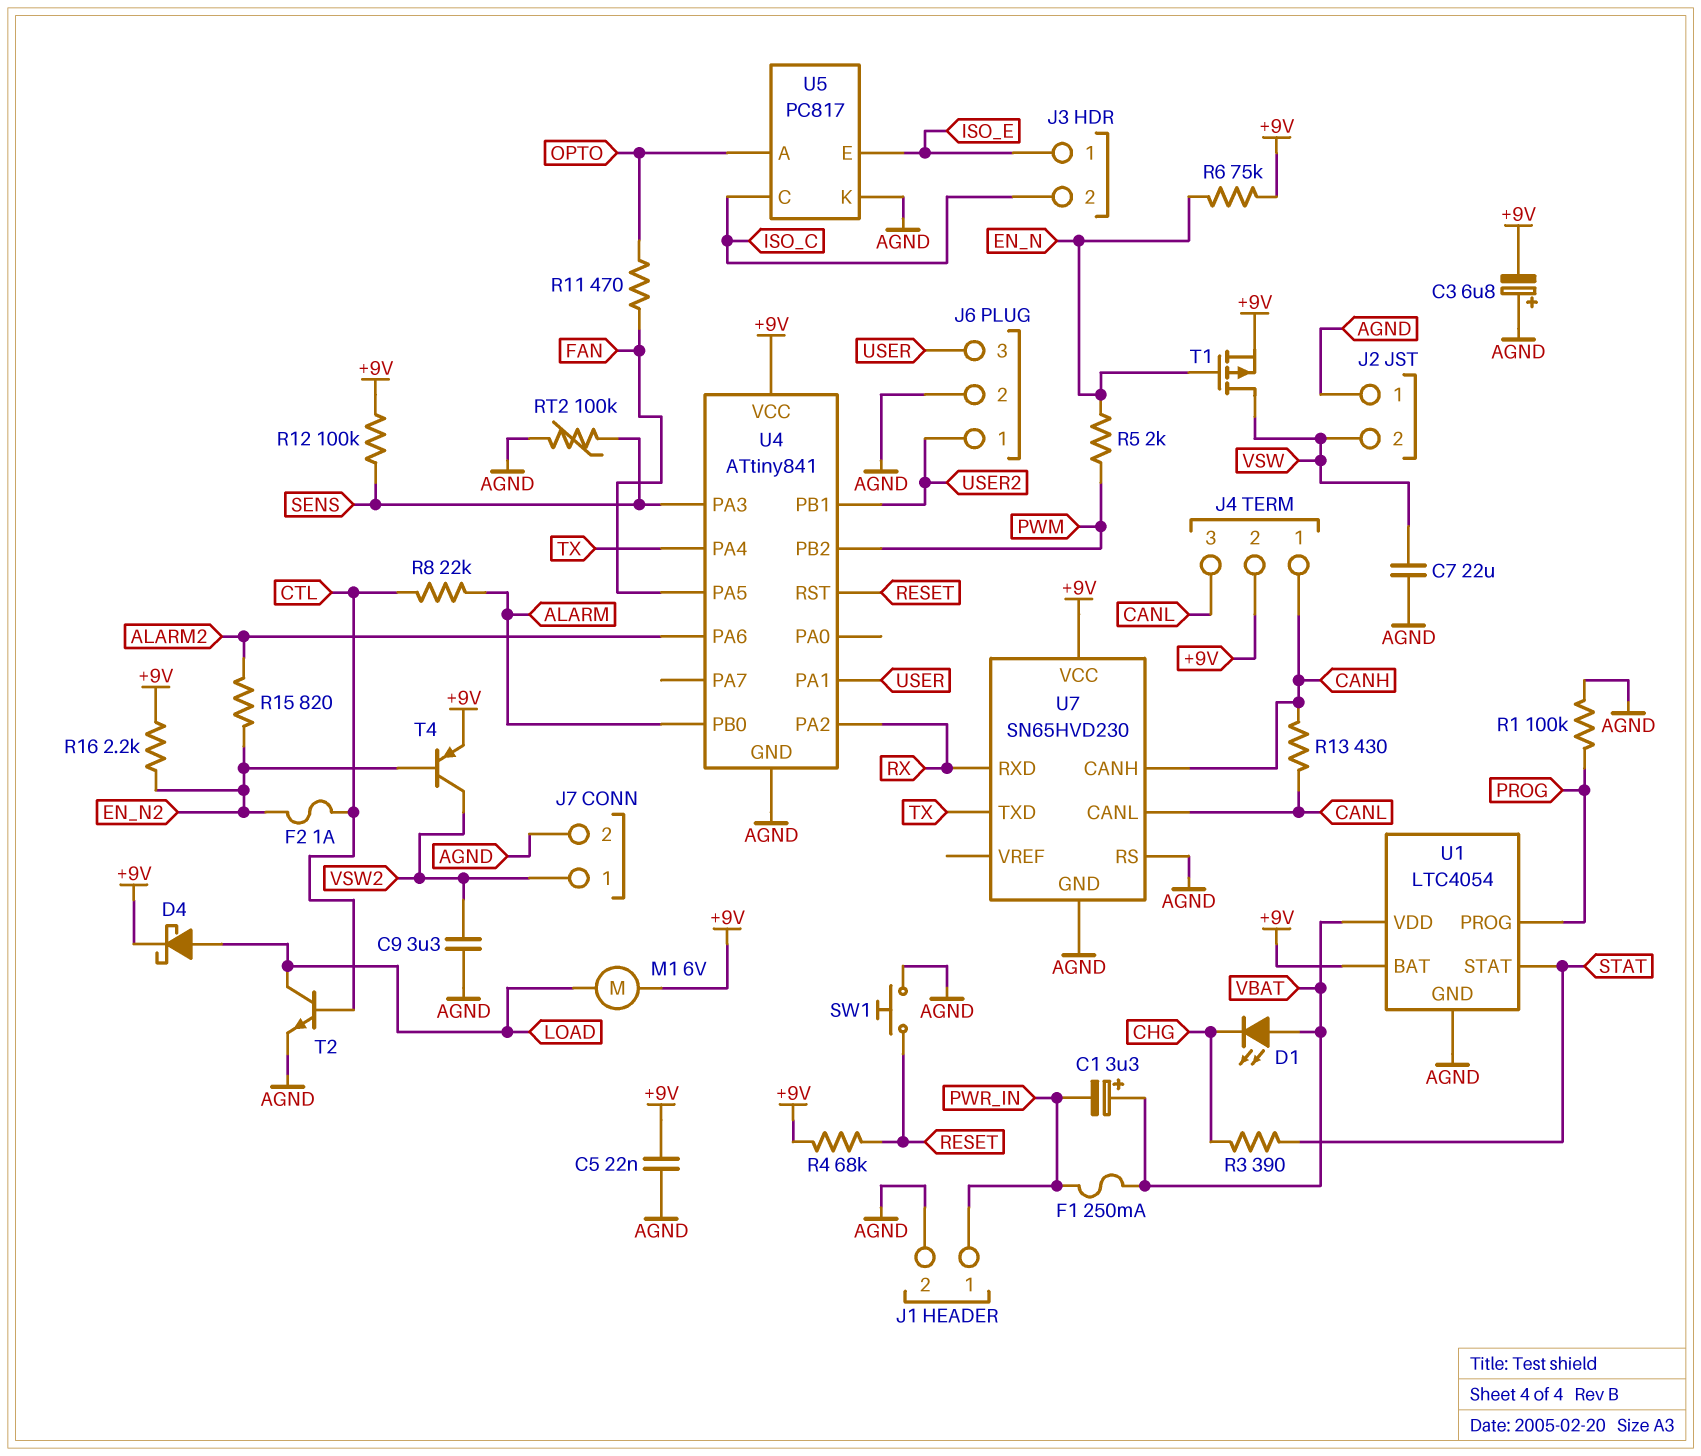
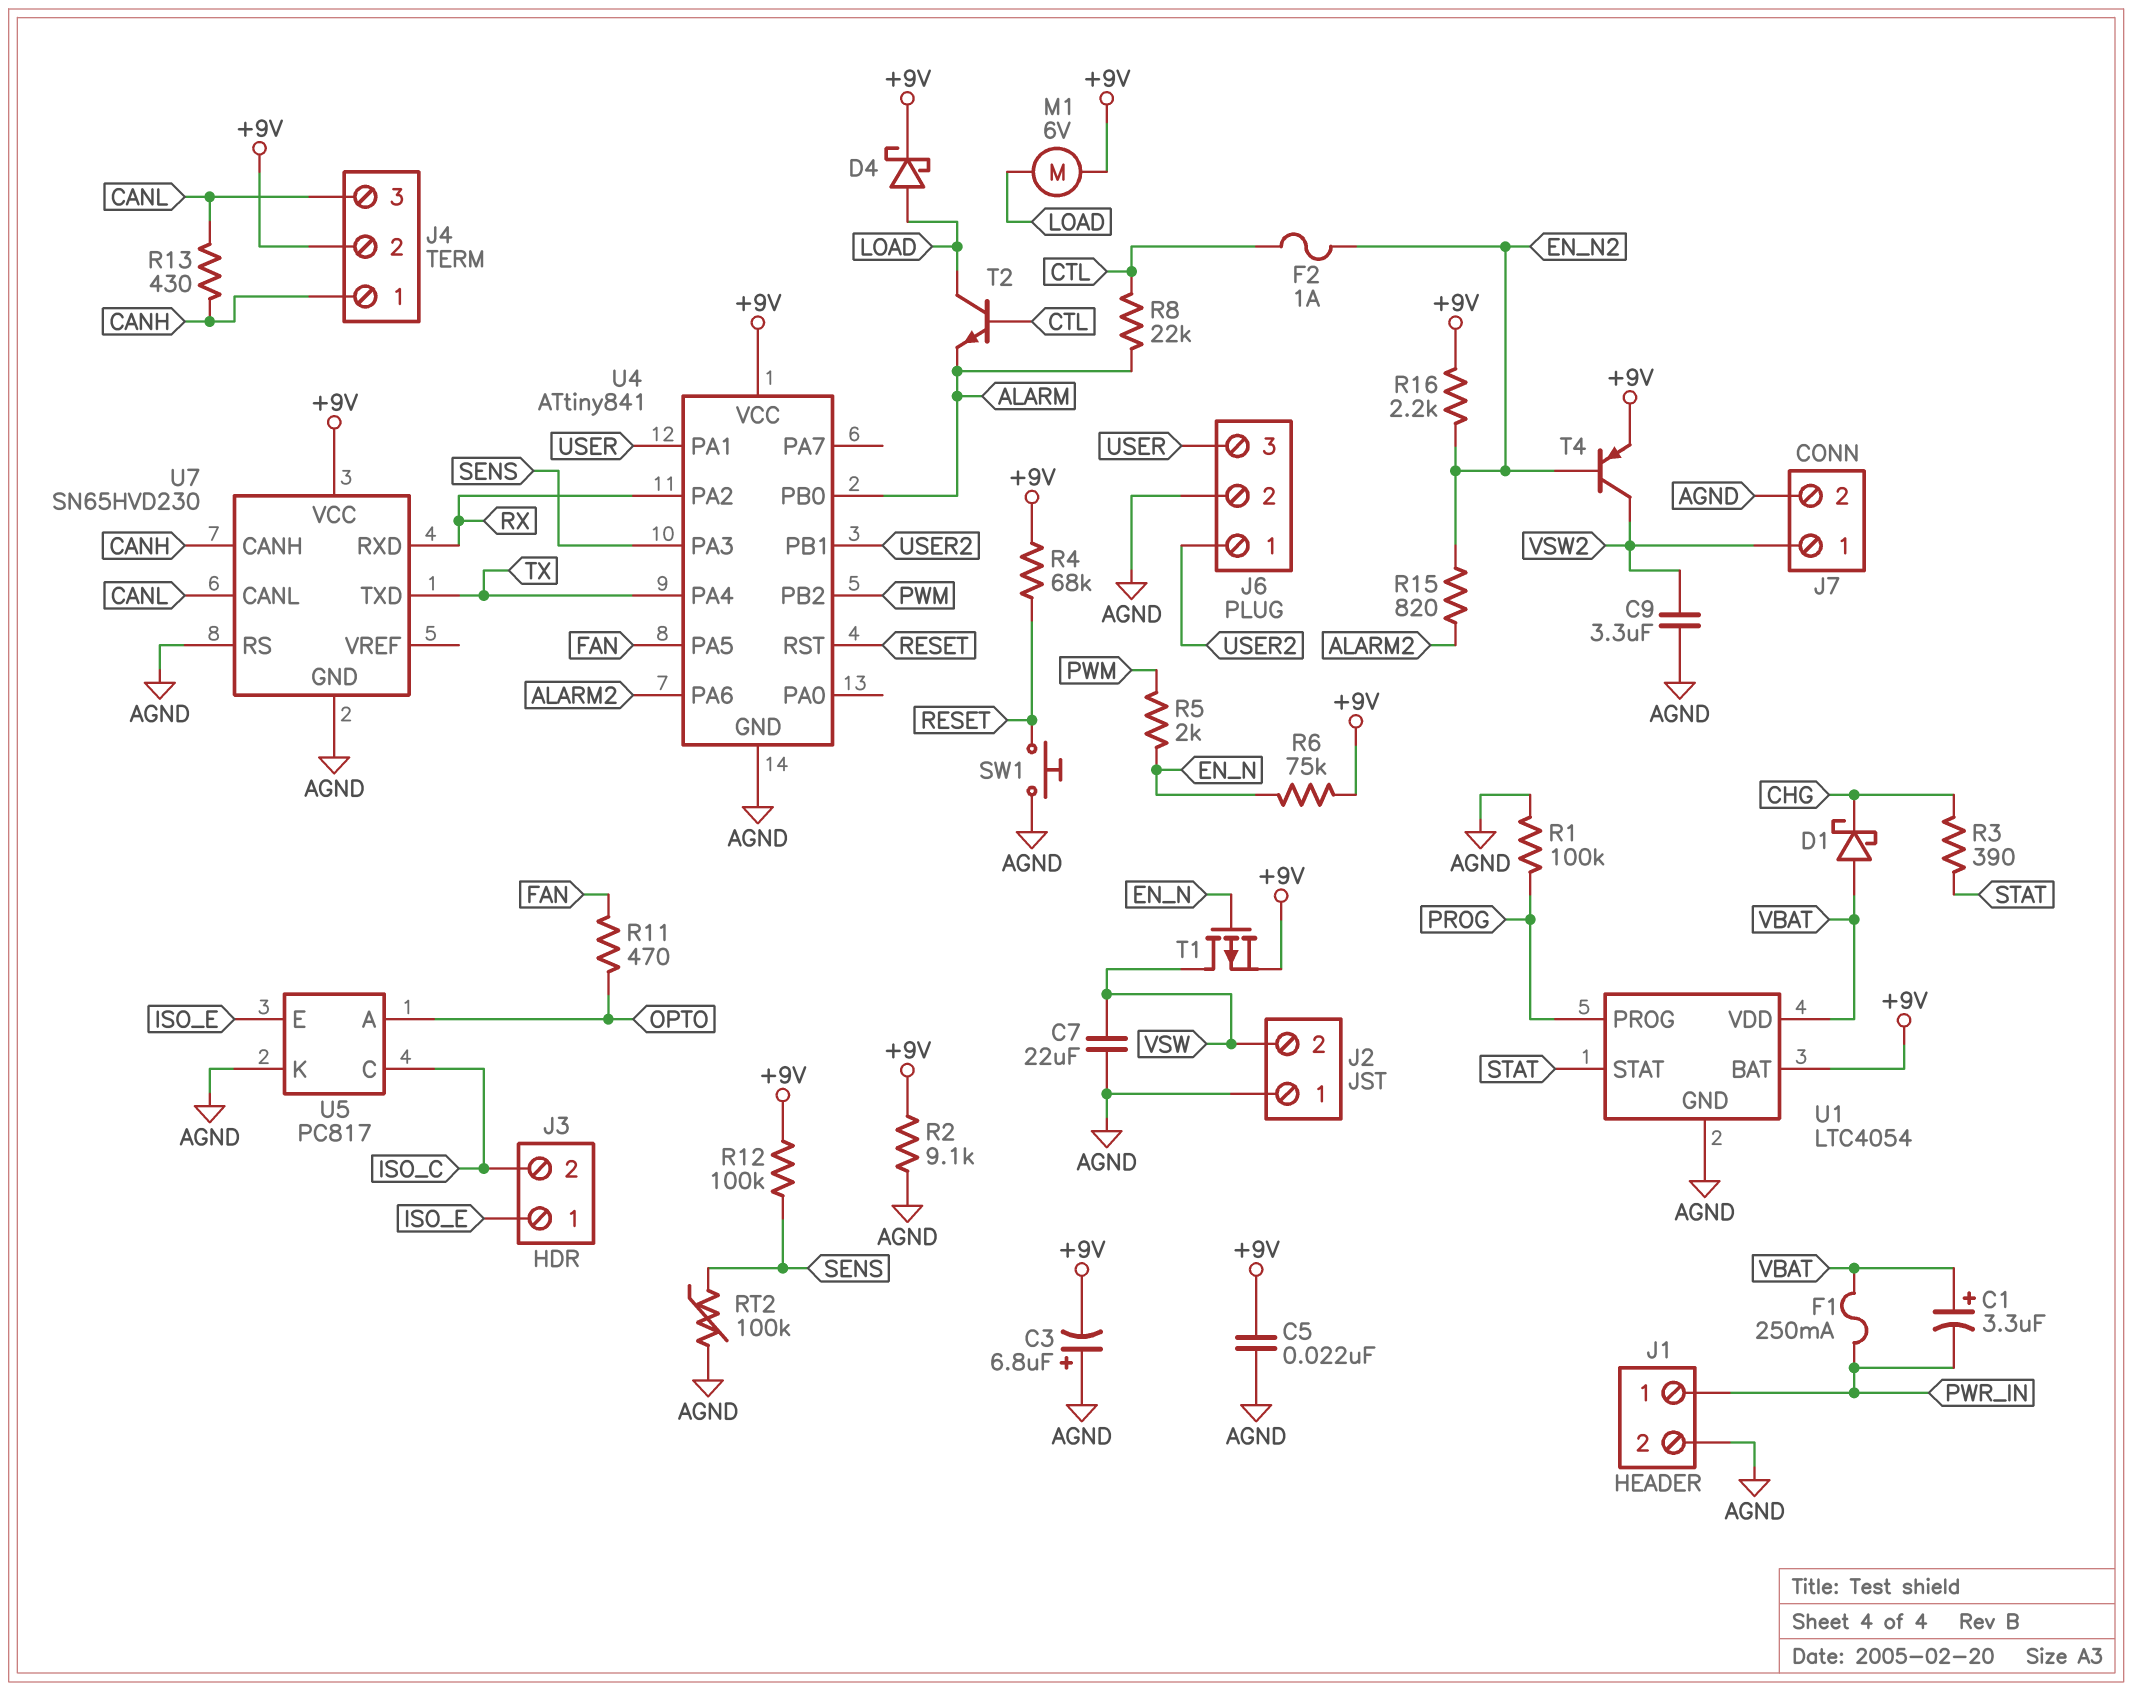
D1: LED (A VBAT, K CHG) -> schottky (A VBAT, K CHG)
R2: none -> 9.1k (+9V, AGND)
T2: NPN (B CTL, C LOAD, E AGND) -> NPN (B CTL, C LOAD, E ALARM)

